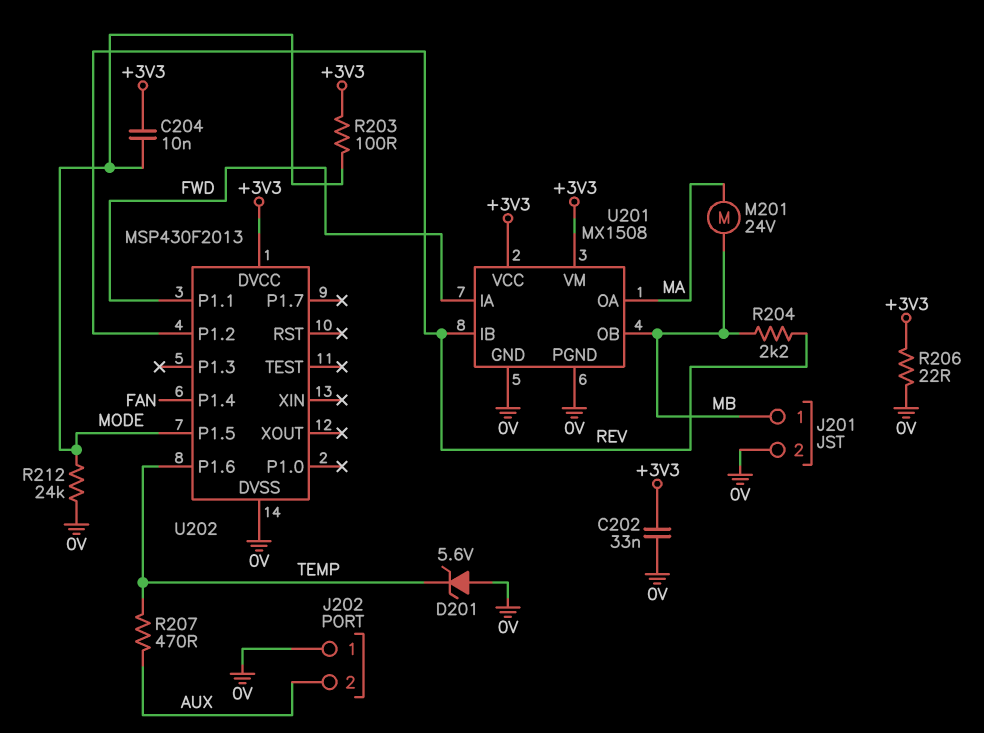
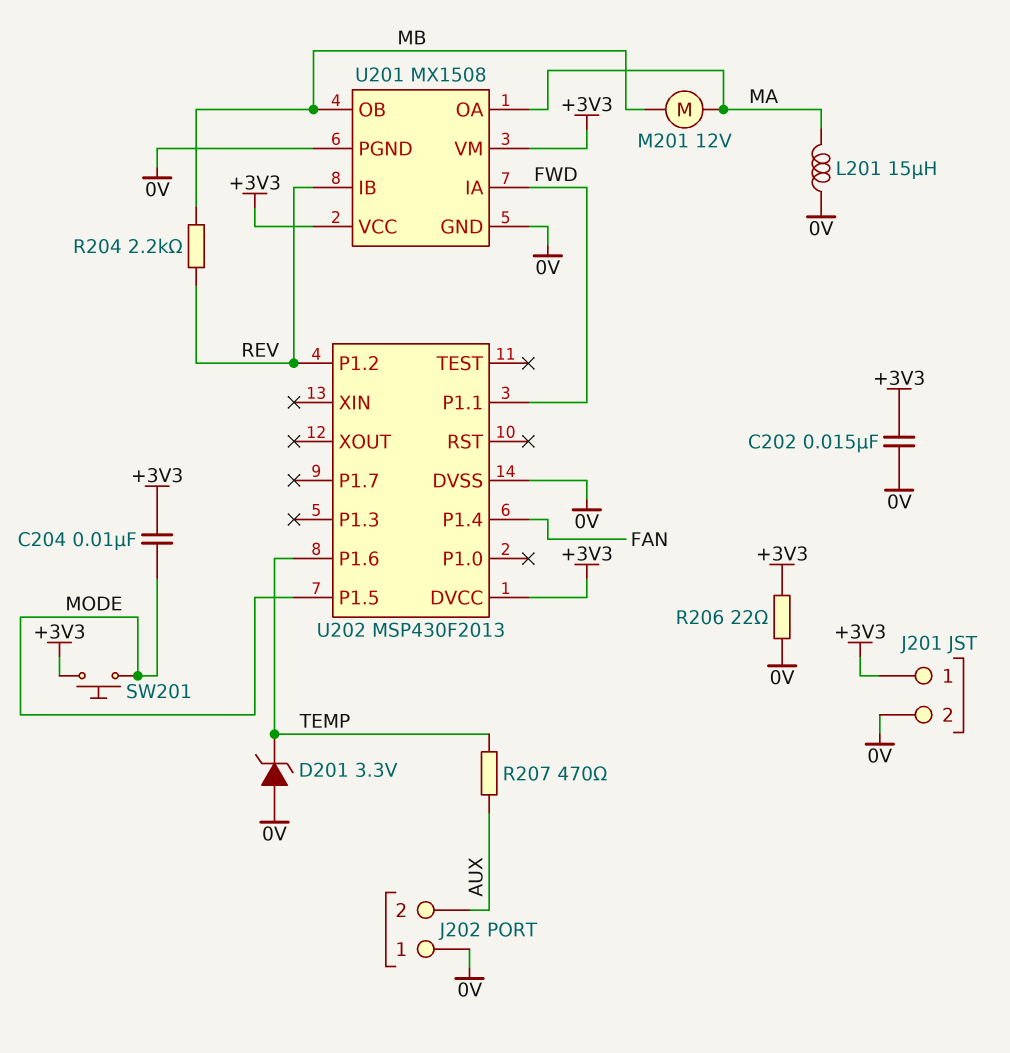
C202: 33nF (+3V3, 0V) -> 15nF (+3V3, 0V)
D201: zener 5.6V (A 0V, K TEMP) -> zener 3.3V (A 0V, K TEMP)
J201 pin 1: MB -> +3V3
L201: none -> 15uH (0V, MA)
M201: motor 24V (MA, MB) -> motor 12V (MA, MB)
R203: 100 (+3V3, MODE) -> none
R212: 24k (0V, MODE) -> none
SW201: none -> button (+3V3, MODE)

